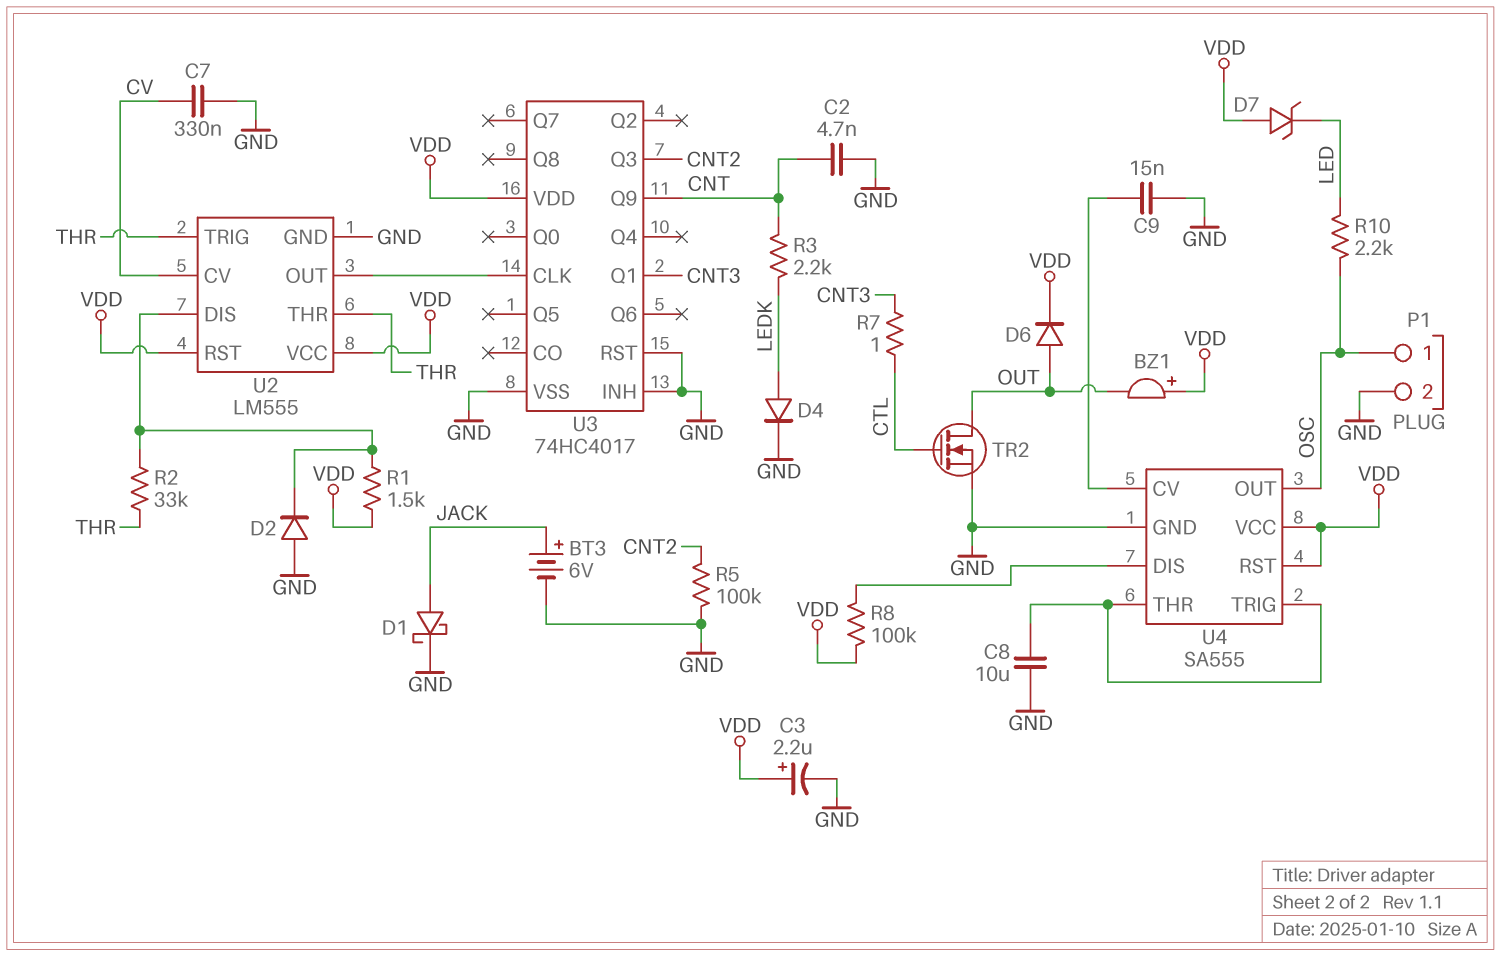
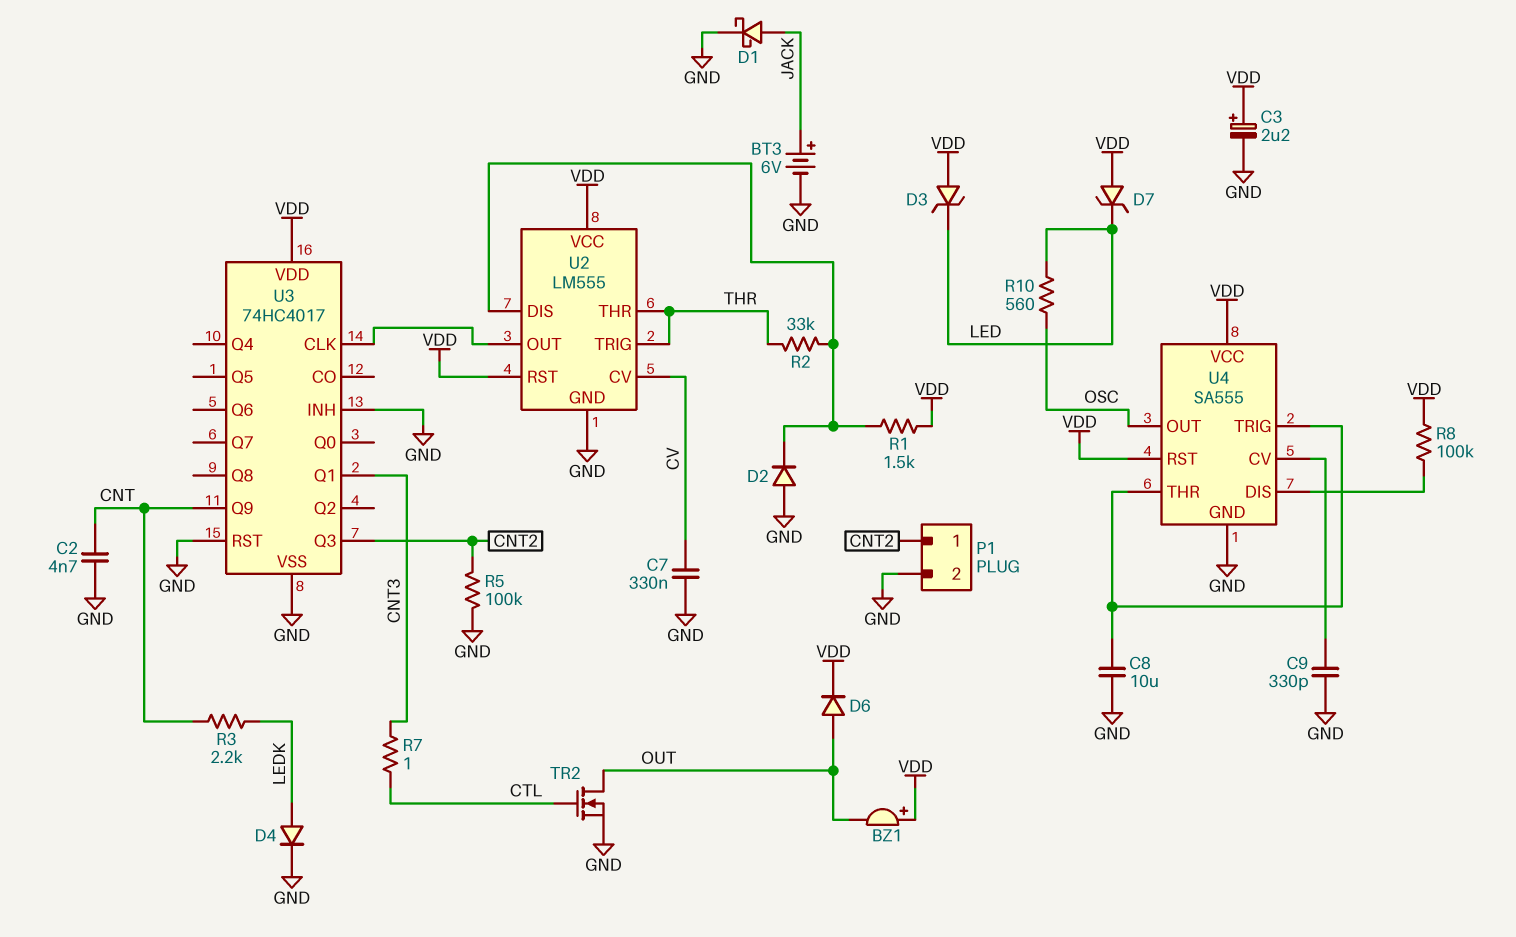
C9: 15nF (GND, U4/CV) -> 330pF (GND, U4/CV)
D3: none -> zener (A VDD, K LED)
P1 pin 1: OSC -> CNT2
R10: 2.2k (LED, OSC) -> 560 (LED, OSC)

